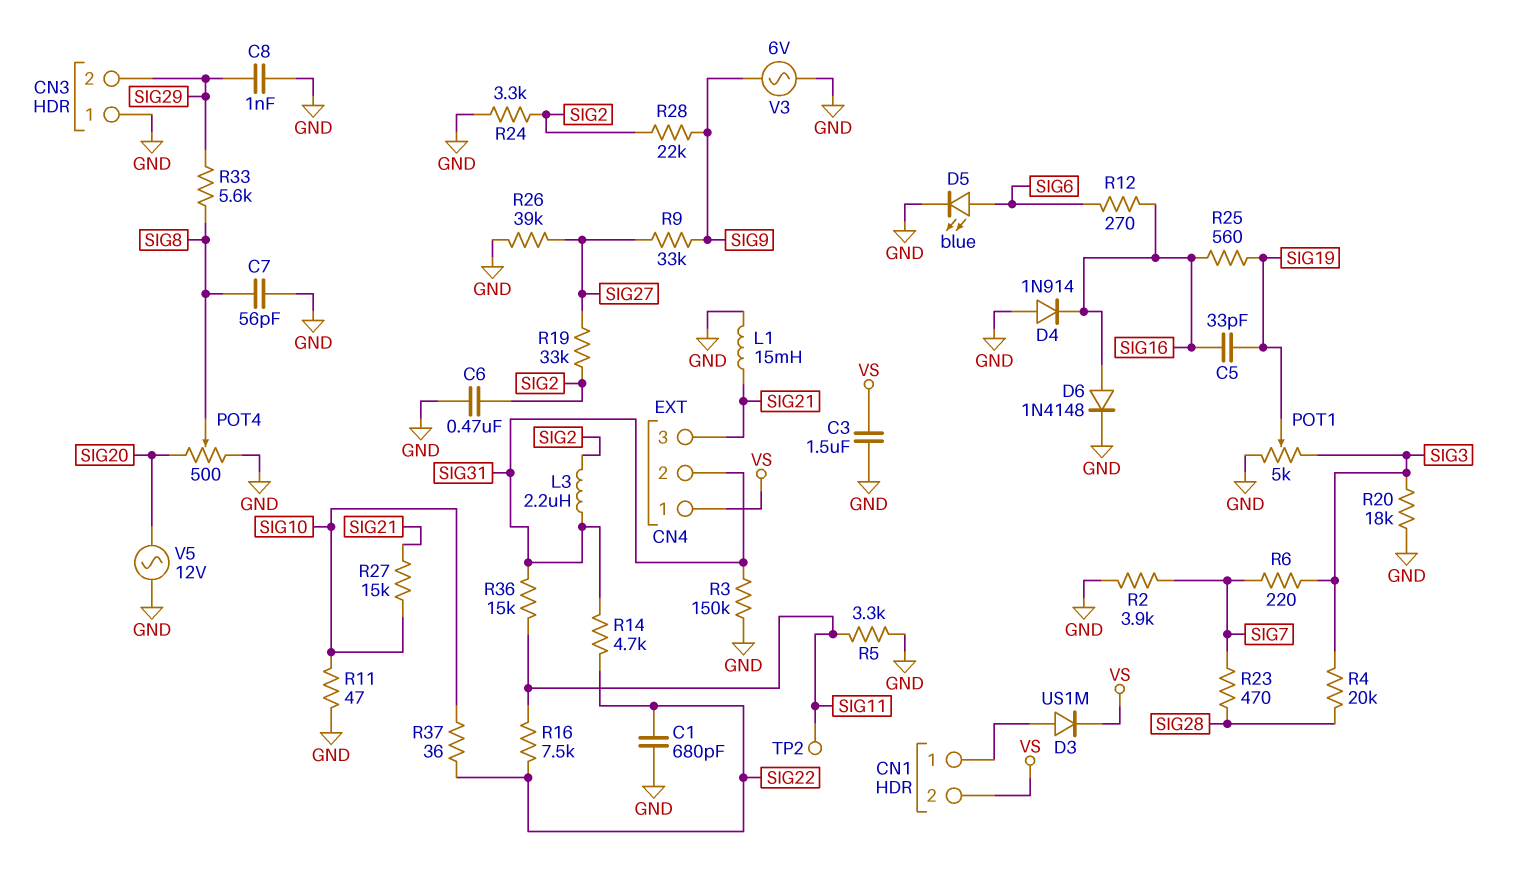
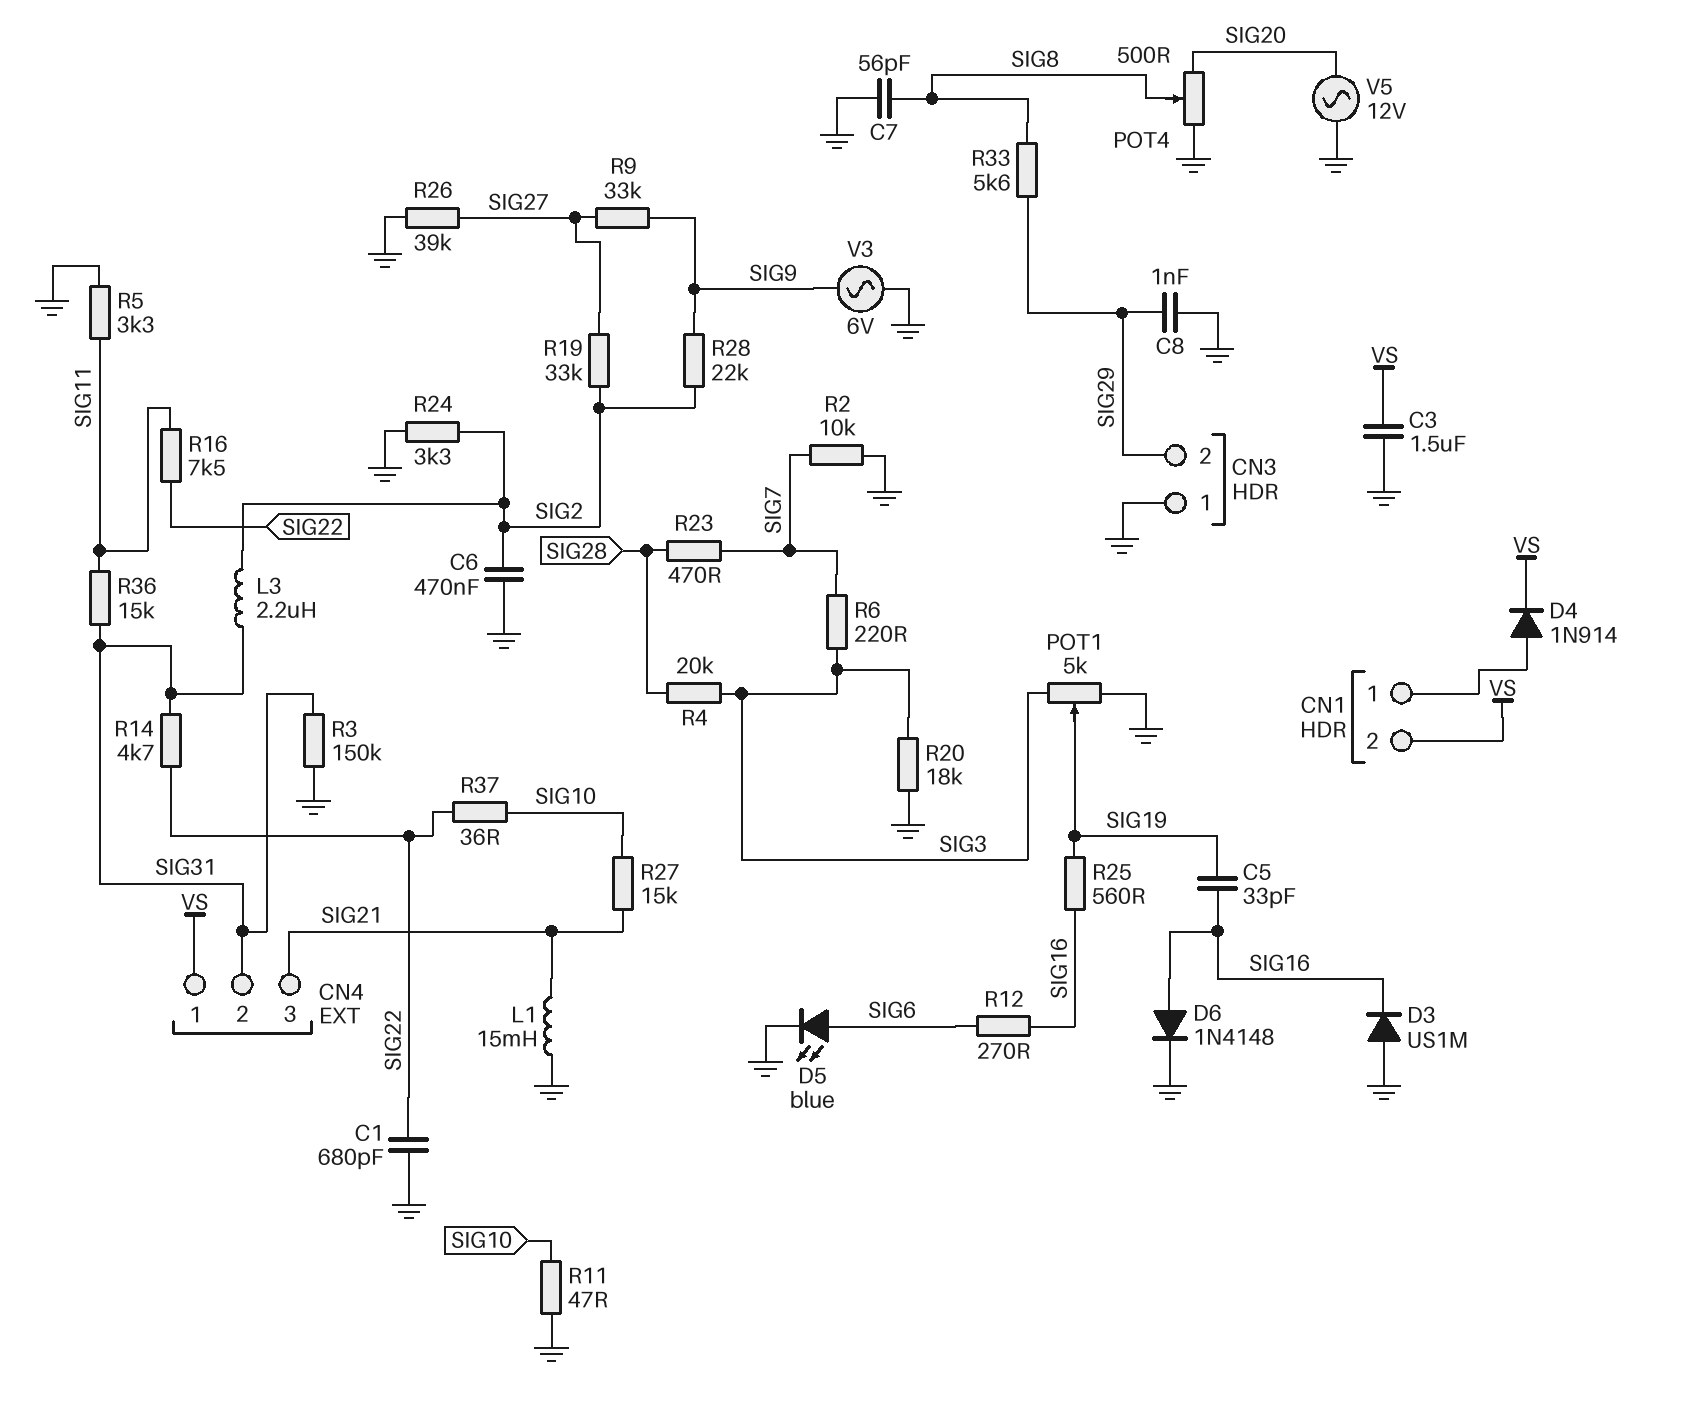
D3: diode US1M (A CN1/1, K VS) -> diode US1M (A GND, K SIG16)
D4: diode 1N914 (A GND, K SIG16) -> diode 1N914 (A CN1/1, K VS)
R2: 3.9k (GND, SIG7) -> 10k (GND, SIG7)
TP2: test point (SIG11) -> none

